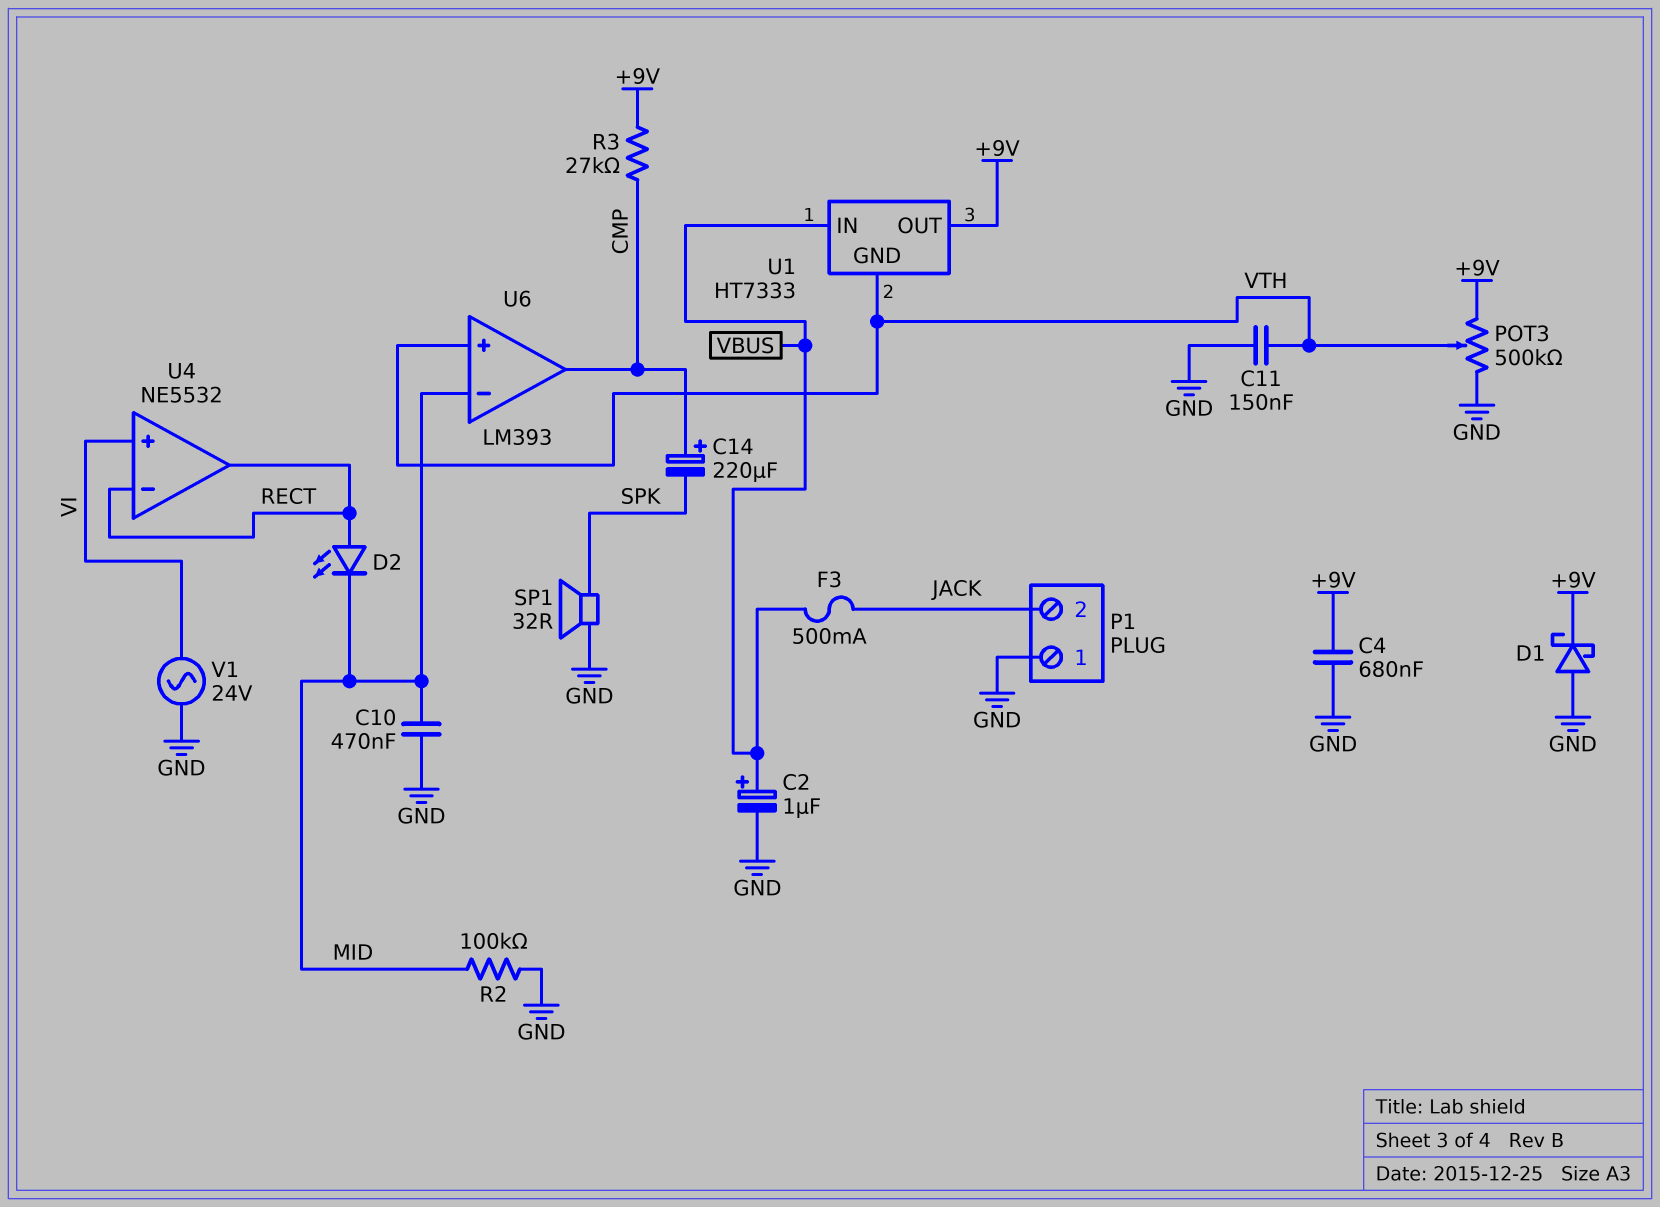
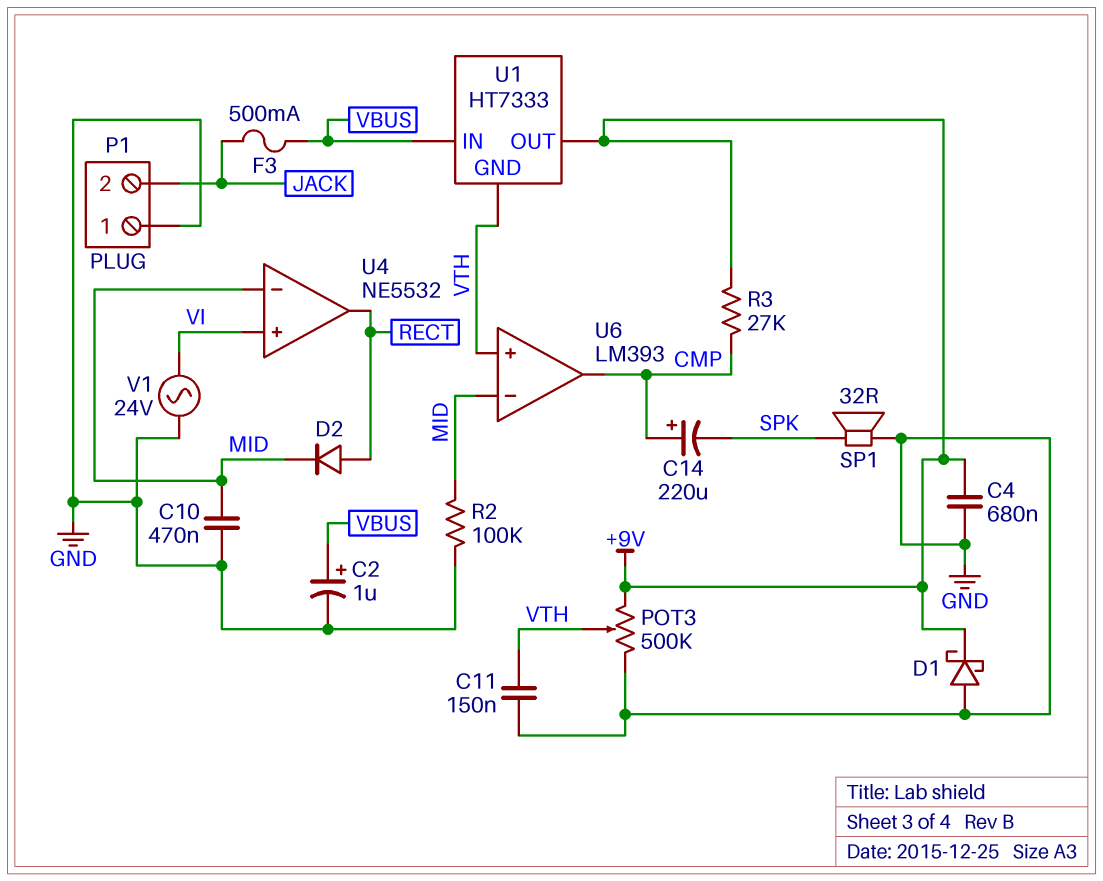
D2: LED (A RECT, K MID) -> diode (A RECT, K MID)
U4 pin in-: RECT -> MID

